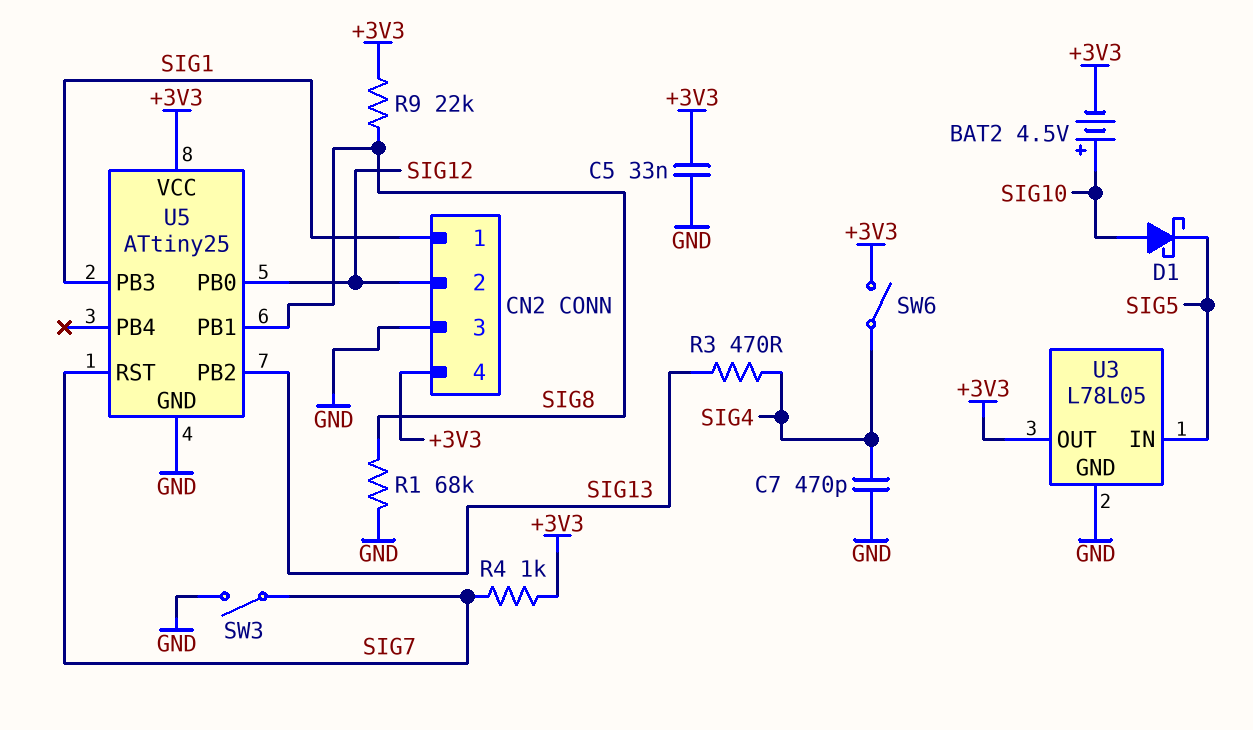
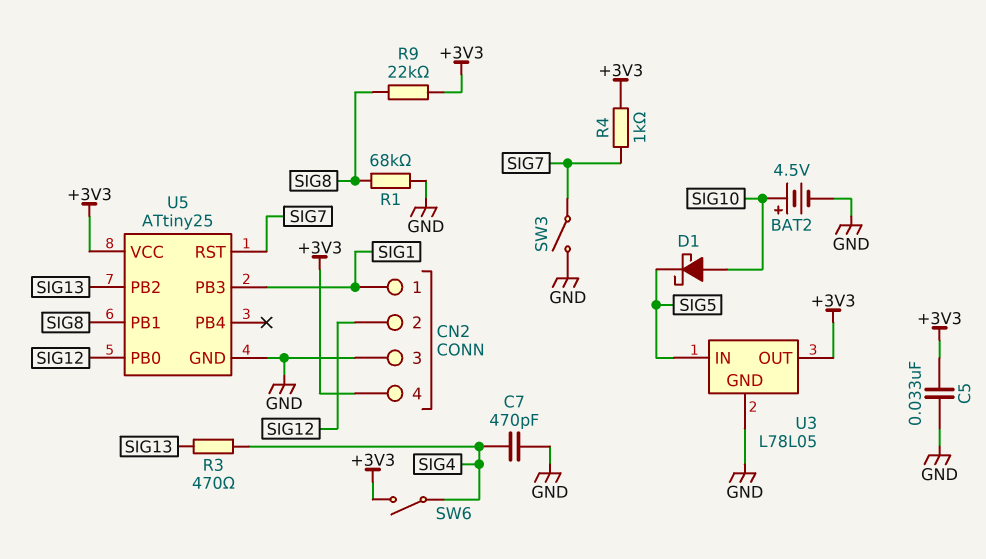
BAT2: 4.5V (plus SIG10, minus +3V3) -> 4.5V (plus SIG10, minus GND)

